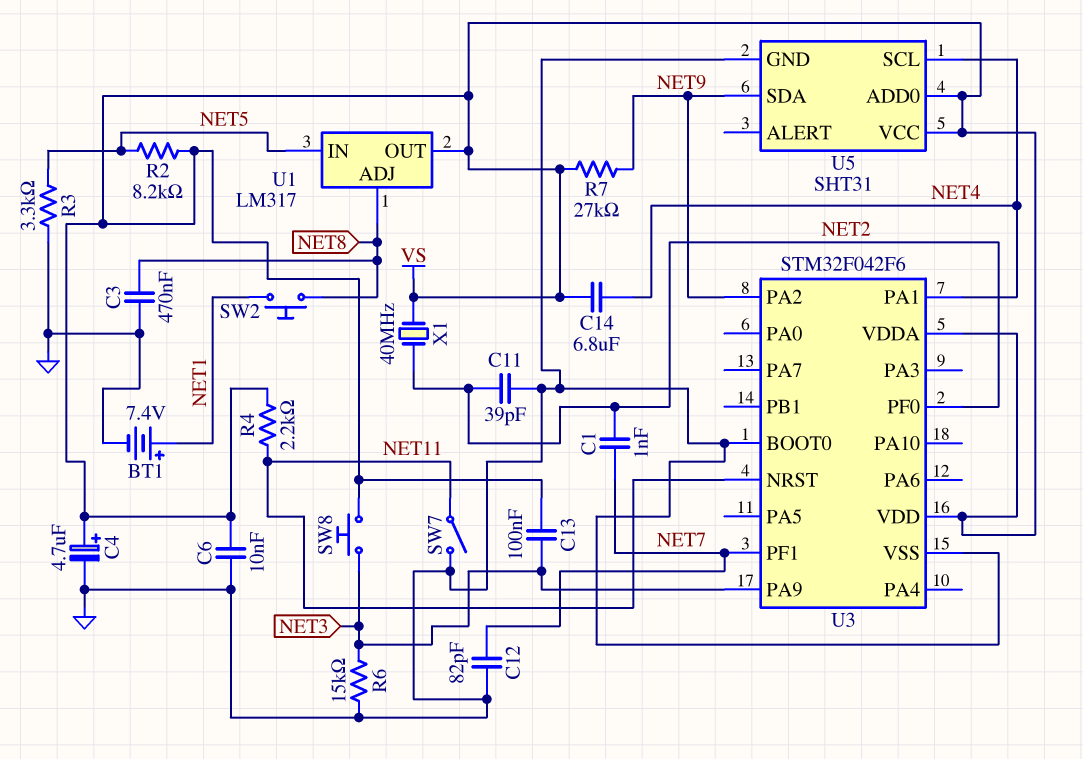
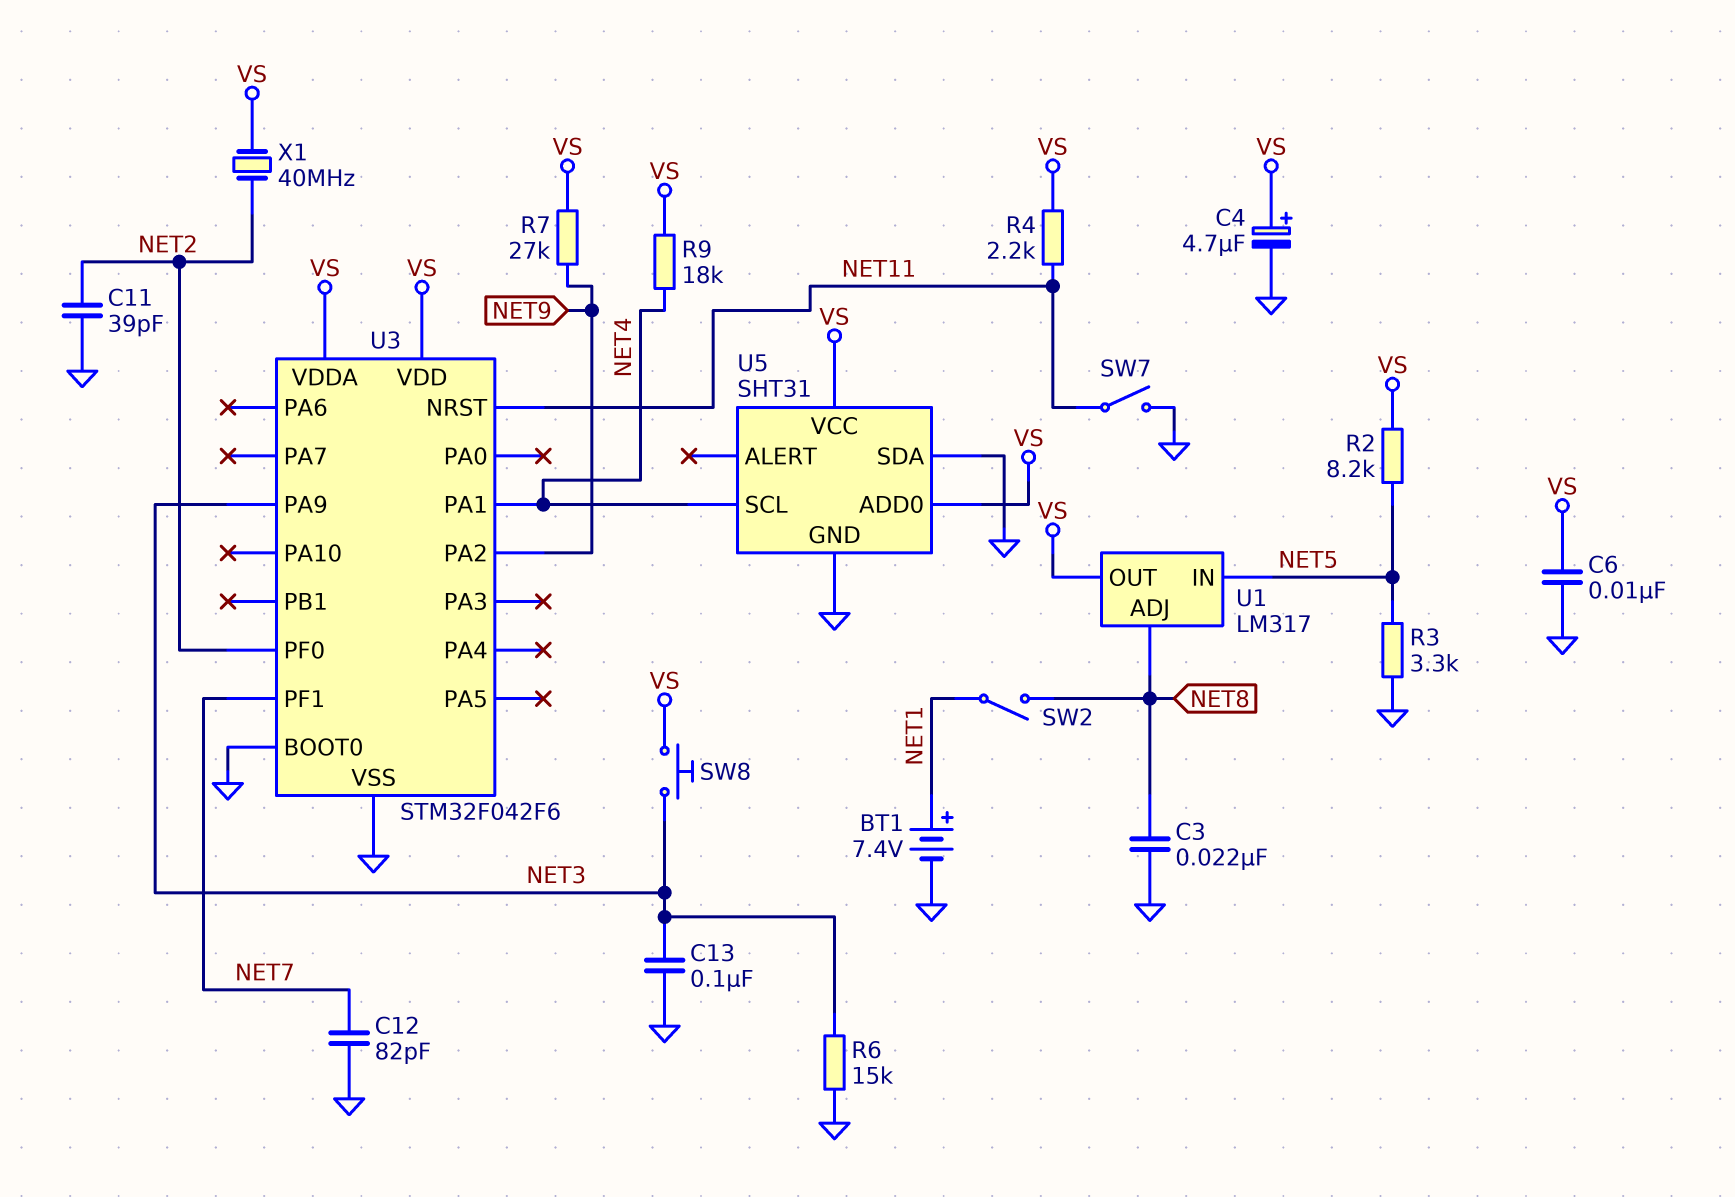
C1: 1nF (NET2, NET7) -> none
C3: 470nF (GND, NET8) -> 22nF (GND, NET8)
C13: 100nF (NET3, VS) -> 100nF (GND, NET3)
C14: 6.8uF (NET4, VS) -> none
R9: none -> 18k (NET4, VS)
SW2: button (NET1, NET8) -> switch (NET1, NET8)
U5 pin SDA: NET9 -> GND

